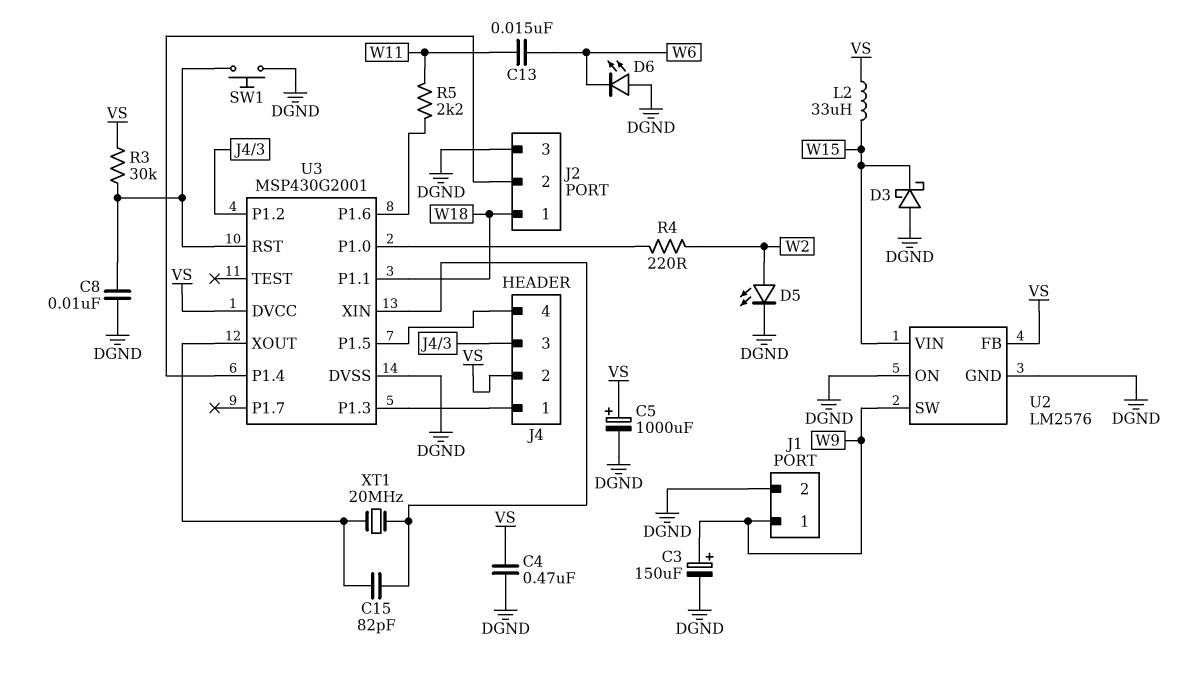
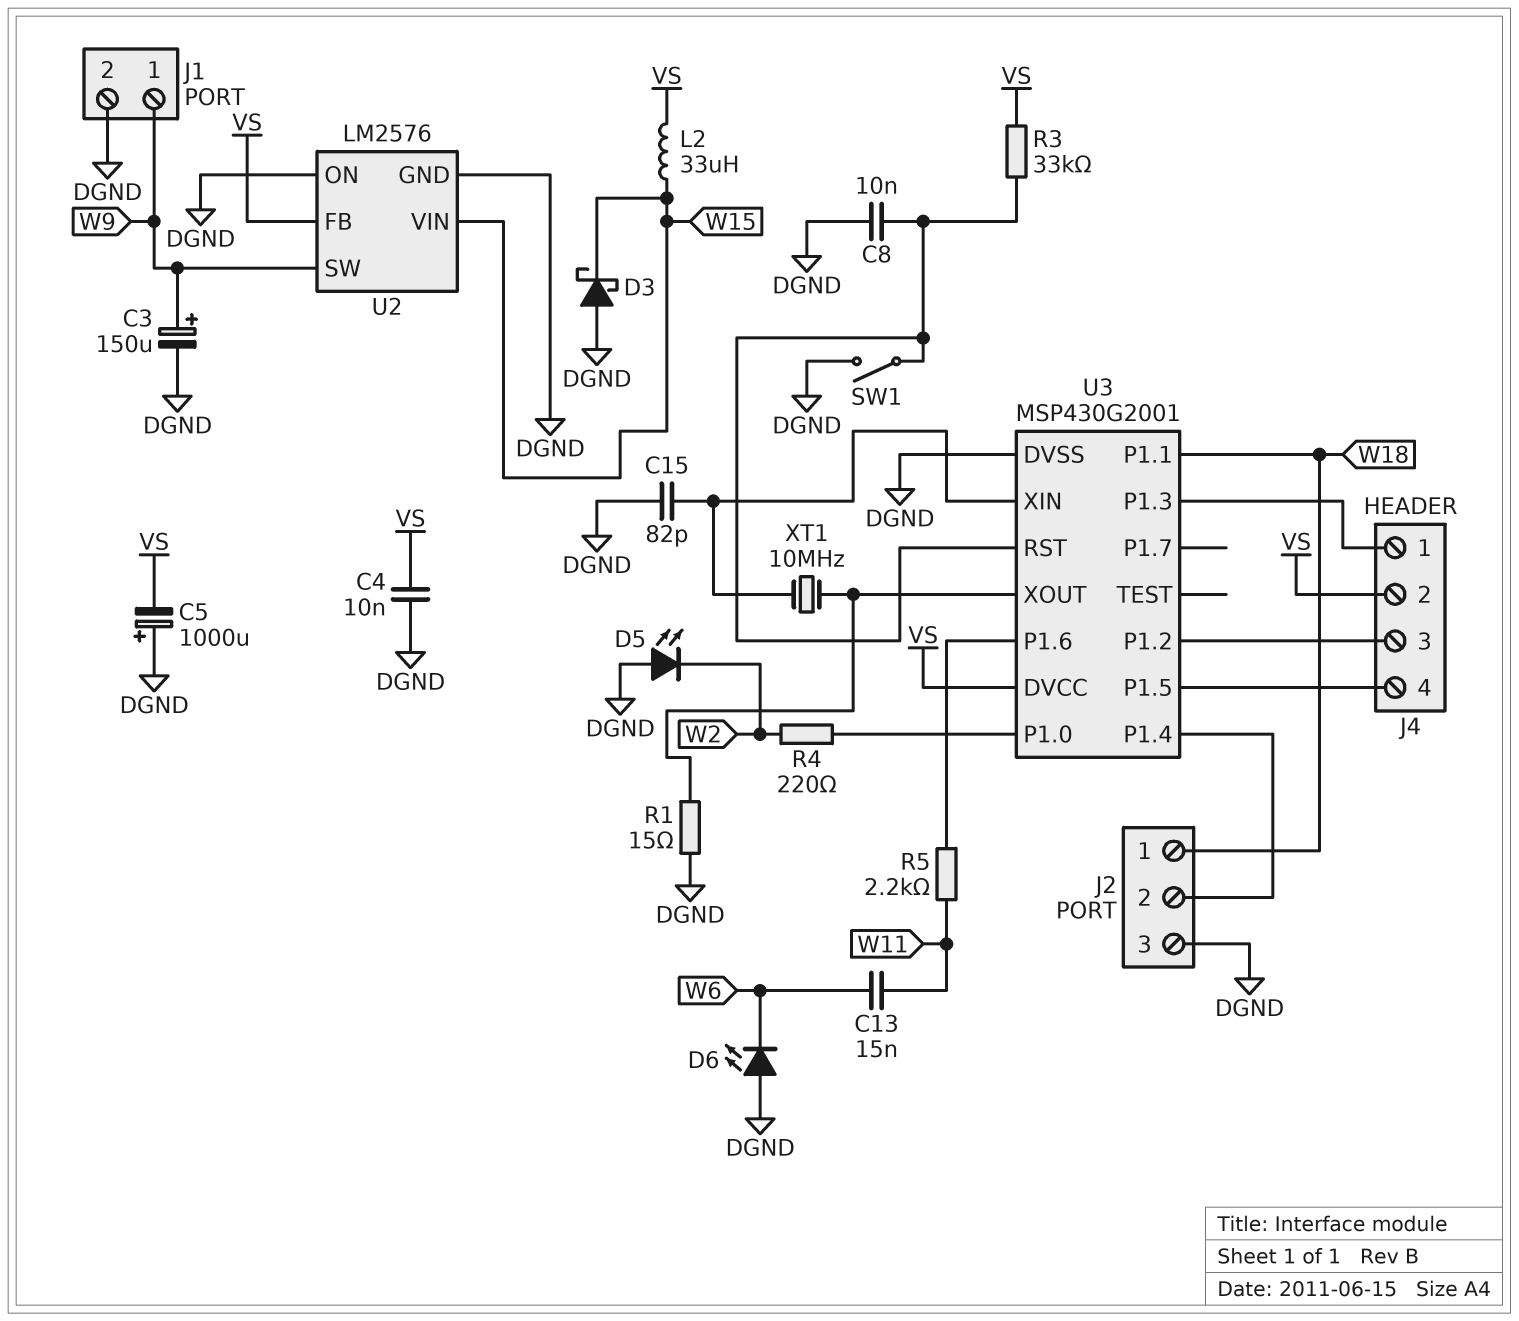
C4: 470nF (DGND, VS) -> 10nF (DGND, VS)
C5: 1000uF (plus VS, minus DGND) -> 1000uF (plus DGND, minus VS)
C15: 82pF (U3/XIN, U3/XOUT) -> 82pF (DGND, U3/XIN)
D5: LED (A W2, K DGND) -> LED (A DGND, K W2)
R1: none -> 15 (DGND, U3/XOUT)
R3: 30k (U3/RST, VS) -> 33k (U3/RST, VS)
SW1: button (DGND, U3/RST) -> switch (DGND, U3/RST)
XT1: 20MHz (U3/XIN, U3/XOUT) -> 10MHz (U3/XIN, U3/XOUT)

